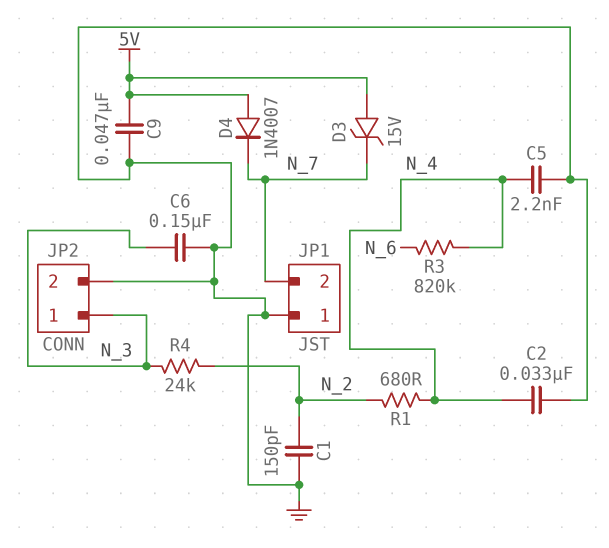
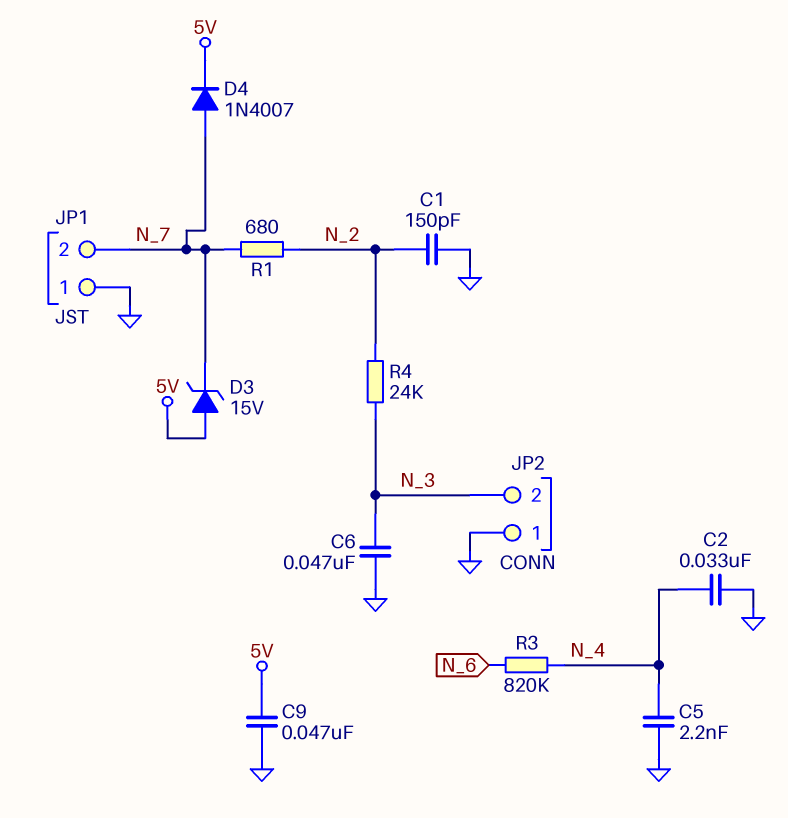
C6: 150nF (GND, N_3) -> 47nF (GND, N_3)
D4: diode 1N4007 (A 5V, K N_7) -> diode 1N4007 (A N_7, K 5V)
JP2 pin 1: N_3 -> GND
JP2 pin 2: GND -> N_3
R1: 680 (N_2, N_4) -> 680 (N_2, N_7)

